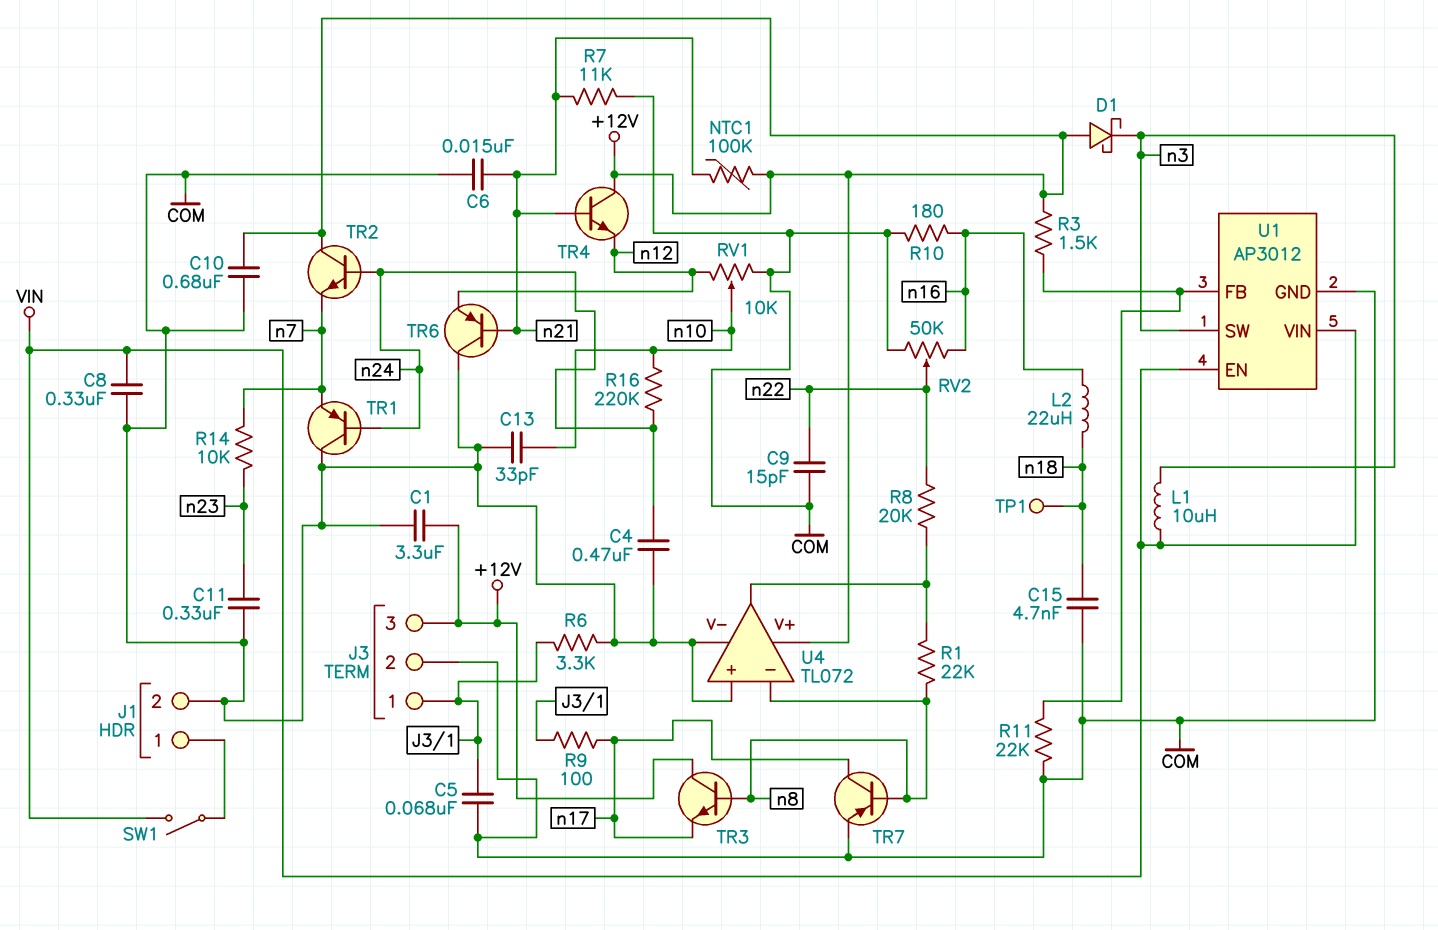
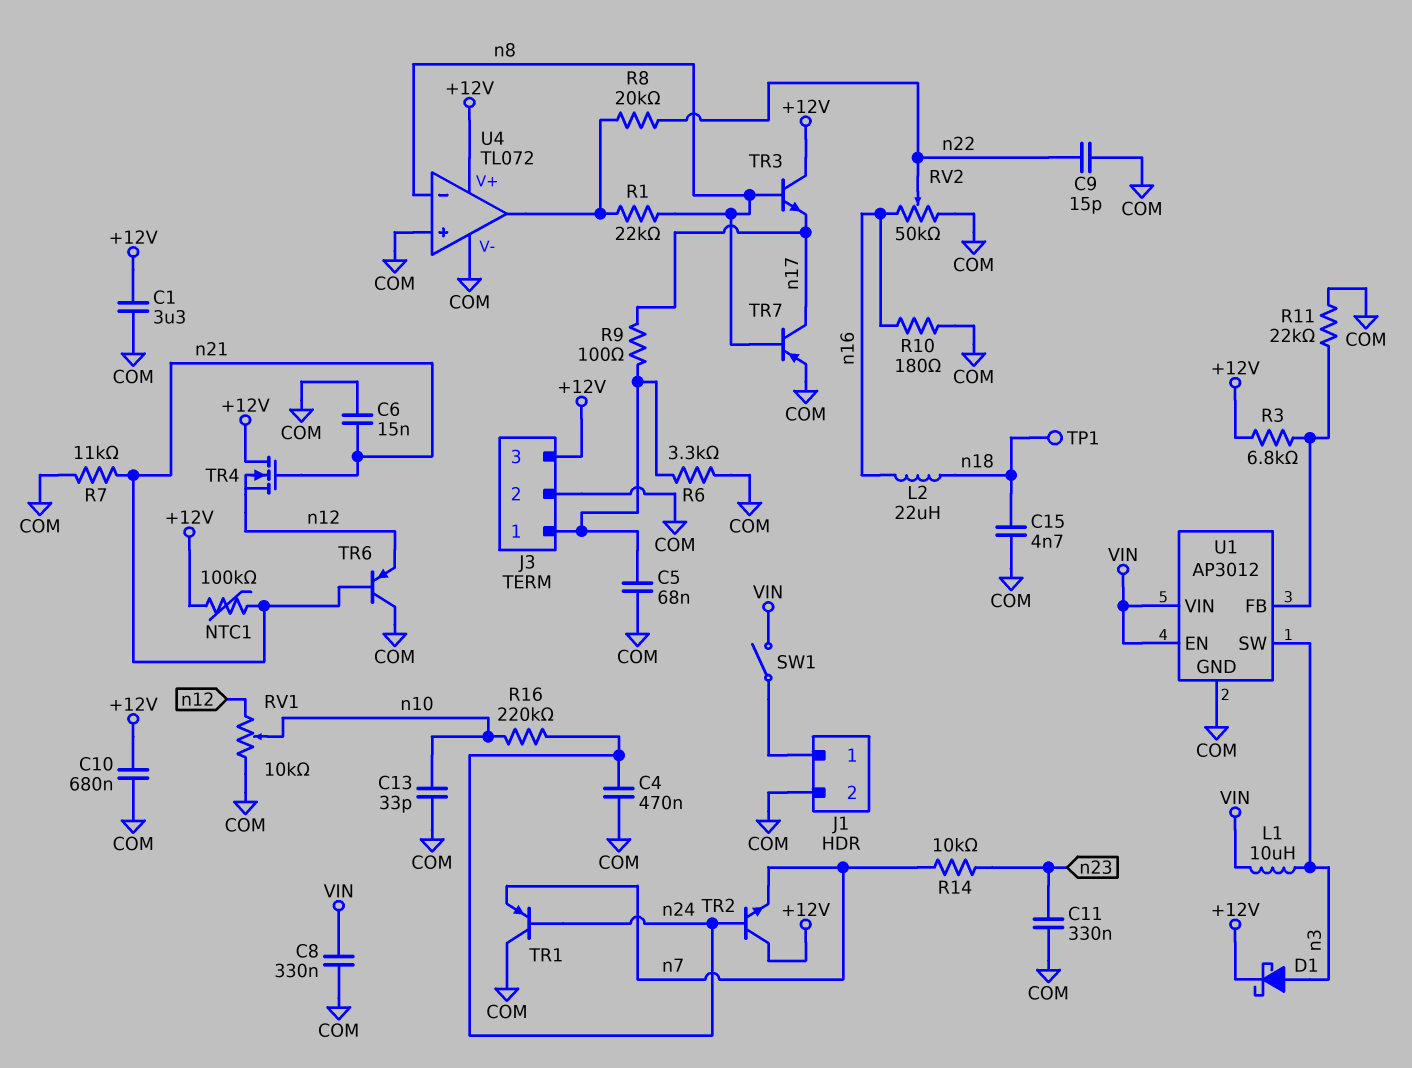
D1: schottky (A +12V, K n3) -> schottky (A n3, K +12V)
R3: 1.5k (+12V, U1/FB) -> 6.8k (+12V, U1/FB)
TR4: NPN (B n21, C +12V, E n12) -> NMOS (G n21, D +12V, S n12)

